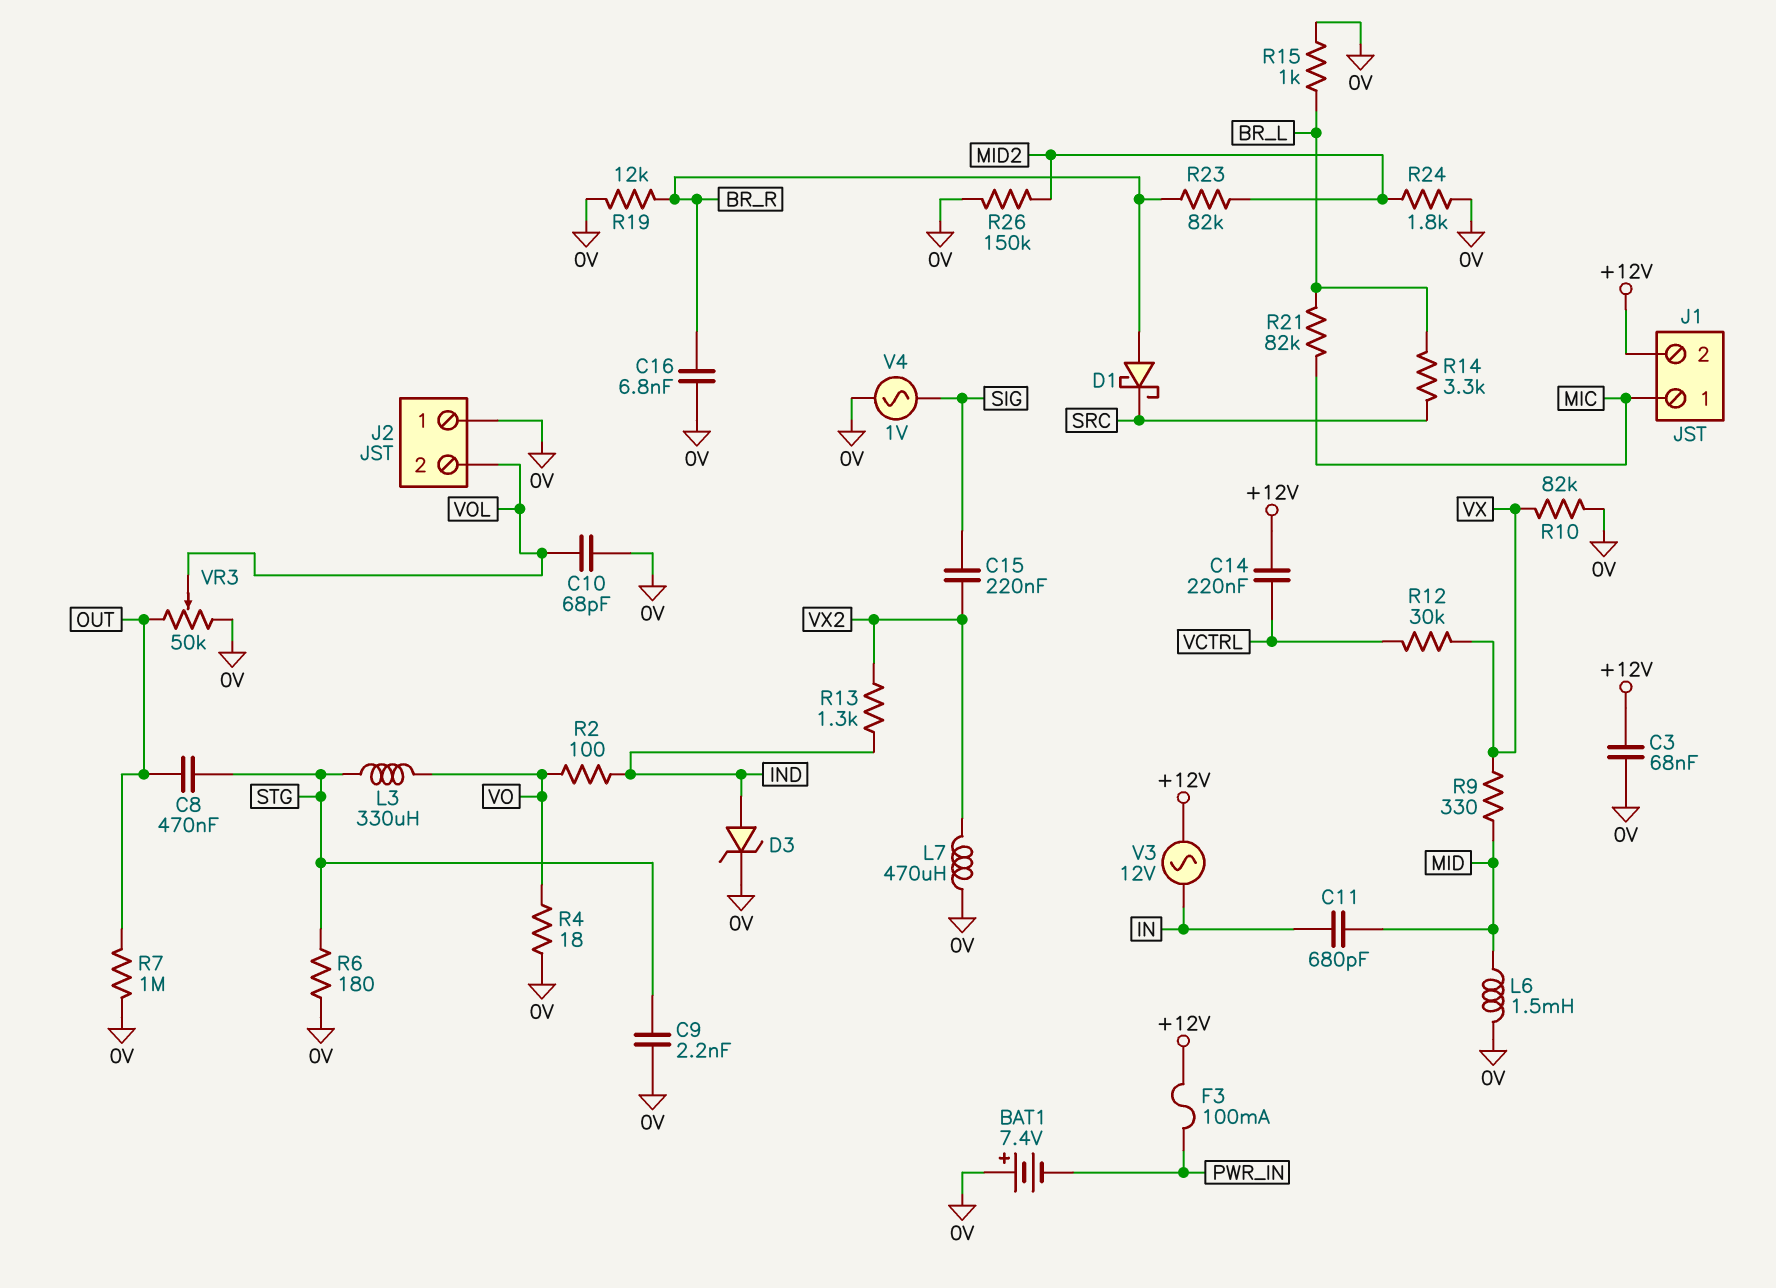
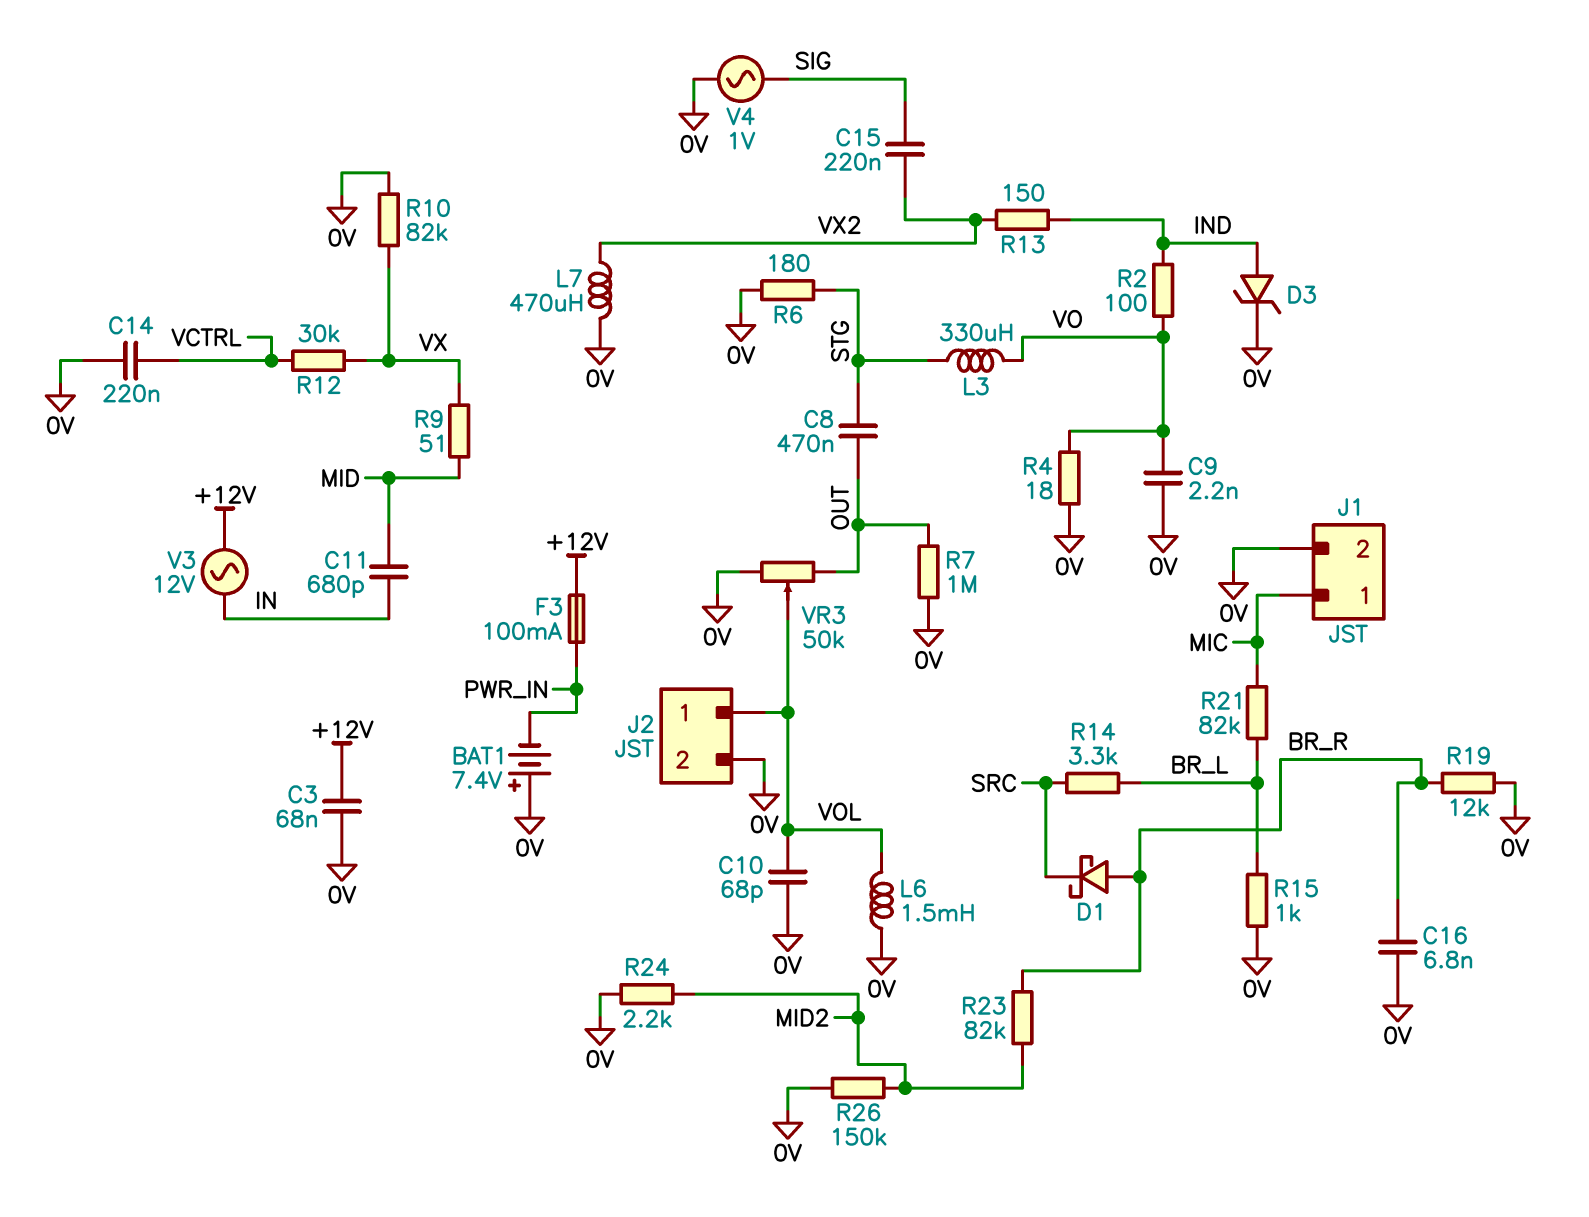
C9: 2.2nF (0V, STG) -> 2.2nF (0V, VO)
C14: 220nF (+12V, VCTRL) -> 220nF (0V, VCTRL)
J1 pin 2: +12V -> 0V
J2 pin 1: 0V -> VOL
J2 pin 2: VOL -> 0V
L6: 1.5mH (0V, MID) -> 1.5mH (0V, VOL)
R9: 330 (MID, VX) -> 51 (MID, VX)
R13: 1.3k (IND, VX2) -> 150 (IND, VX2)
R24: 1.8k (0V, MID2) -> 2.2k (0V, MID2)

